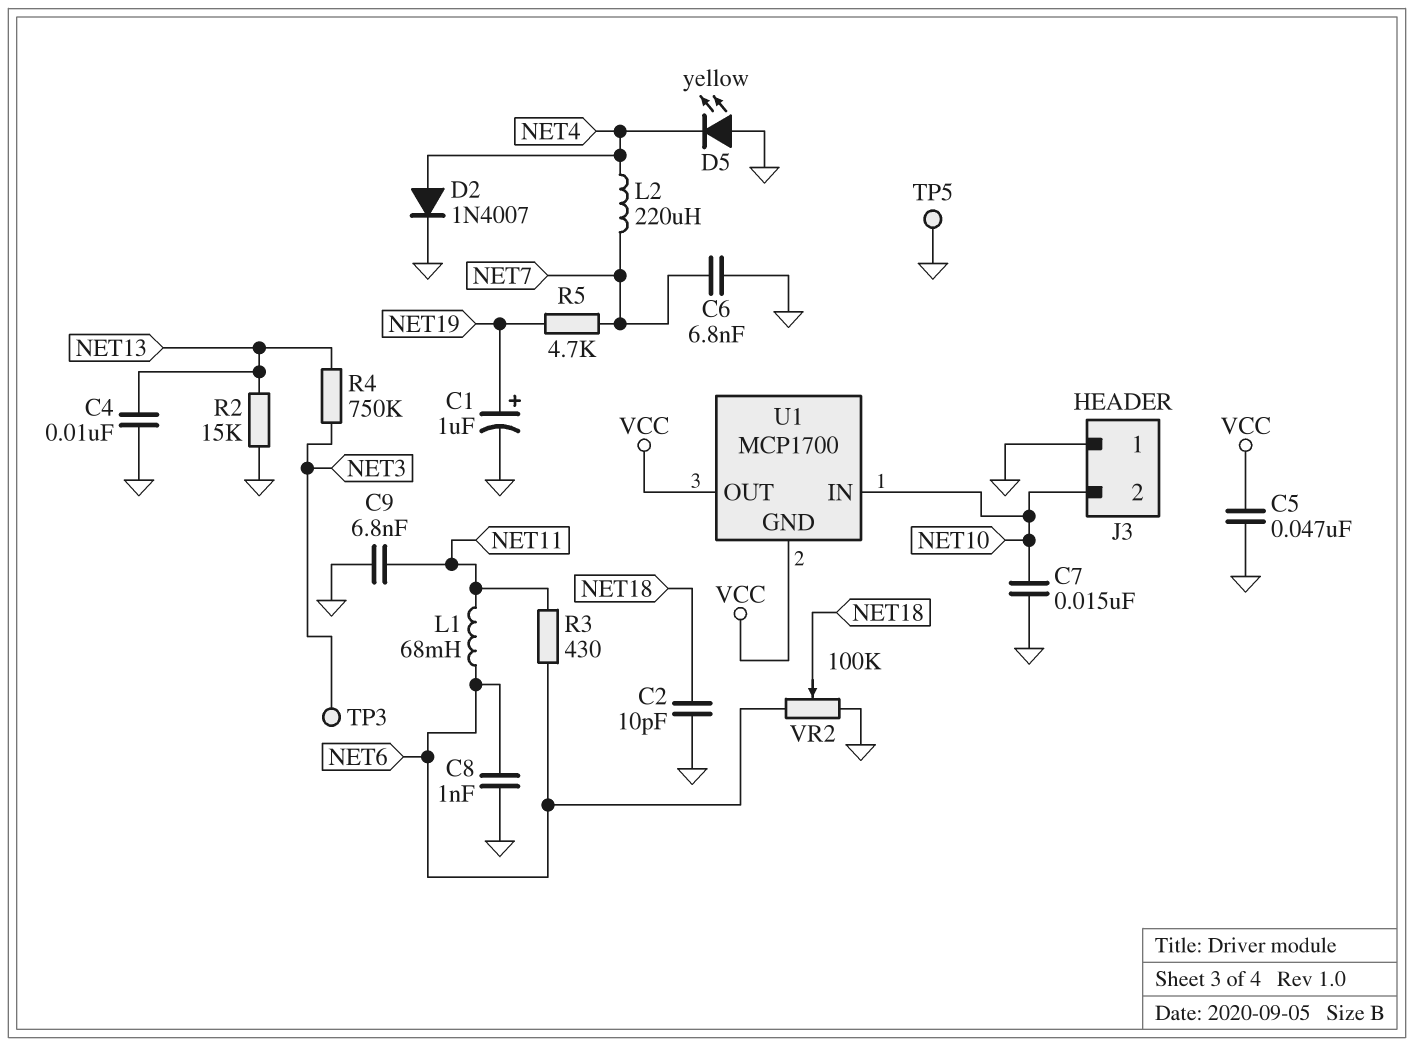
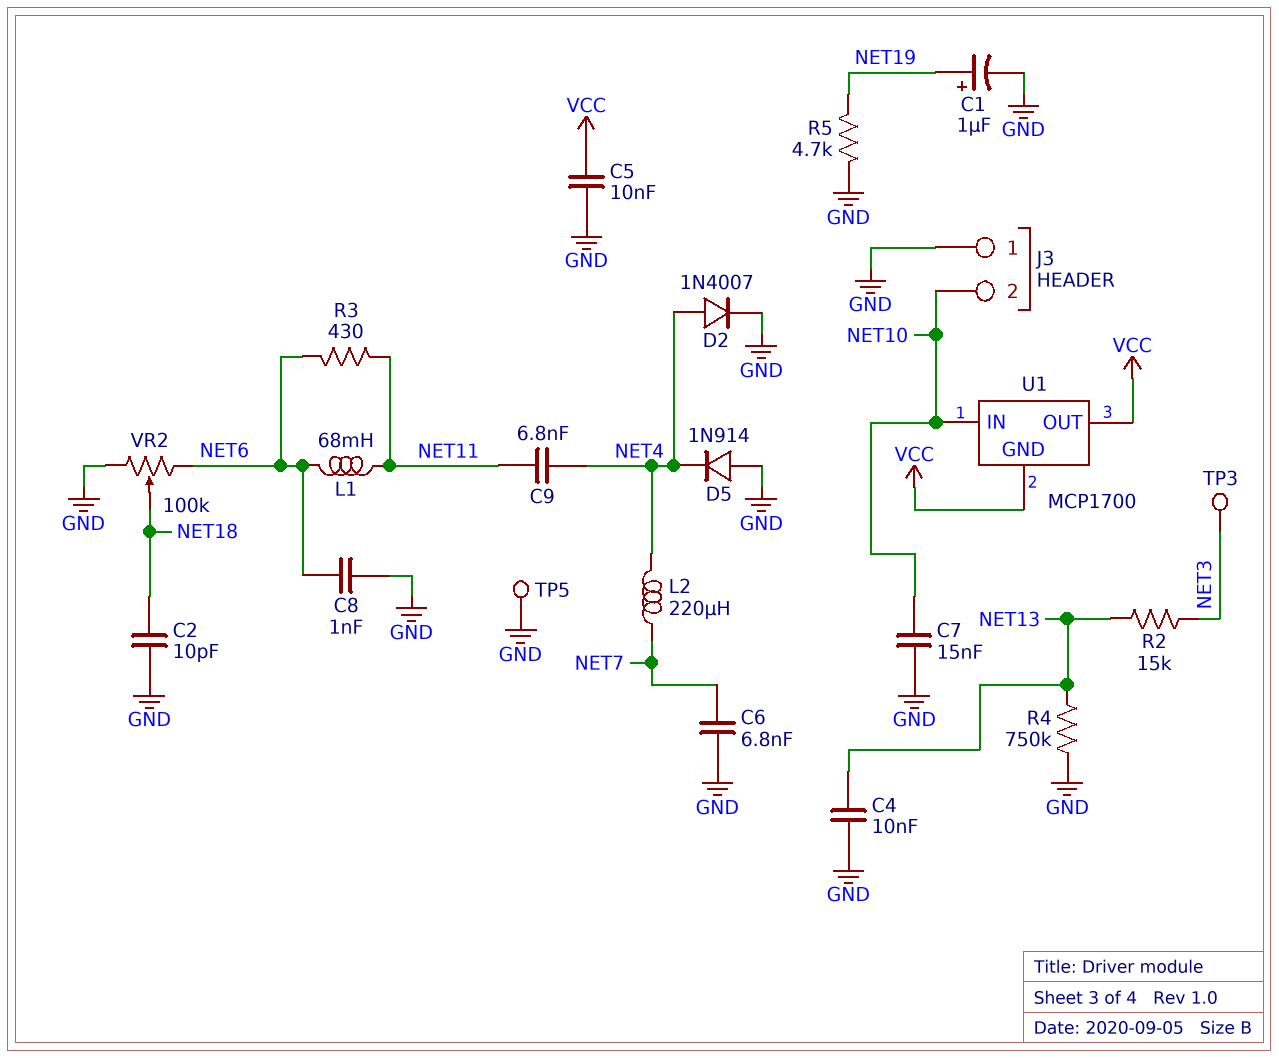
C5: 47nF (GND, VCC) -> 10nF (GND, VCC)
C9: 6.8nF (GND, NET11) -> 6.8nF (NET4, NET11)
D5: LED yellow (A GND, K NET4) -> diode 1N914 (A GND, K NET4)
R2: 15k (GND, NET13) -> 15k (NET3, NET13)
R4: 750k (NET3, NET13) -> 750k (GND, NET13)
R5: 4.7k (NET7, NET19) -> 4.7k (GND, NET19)

